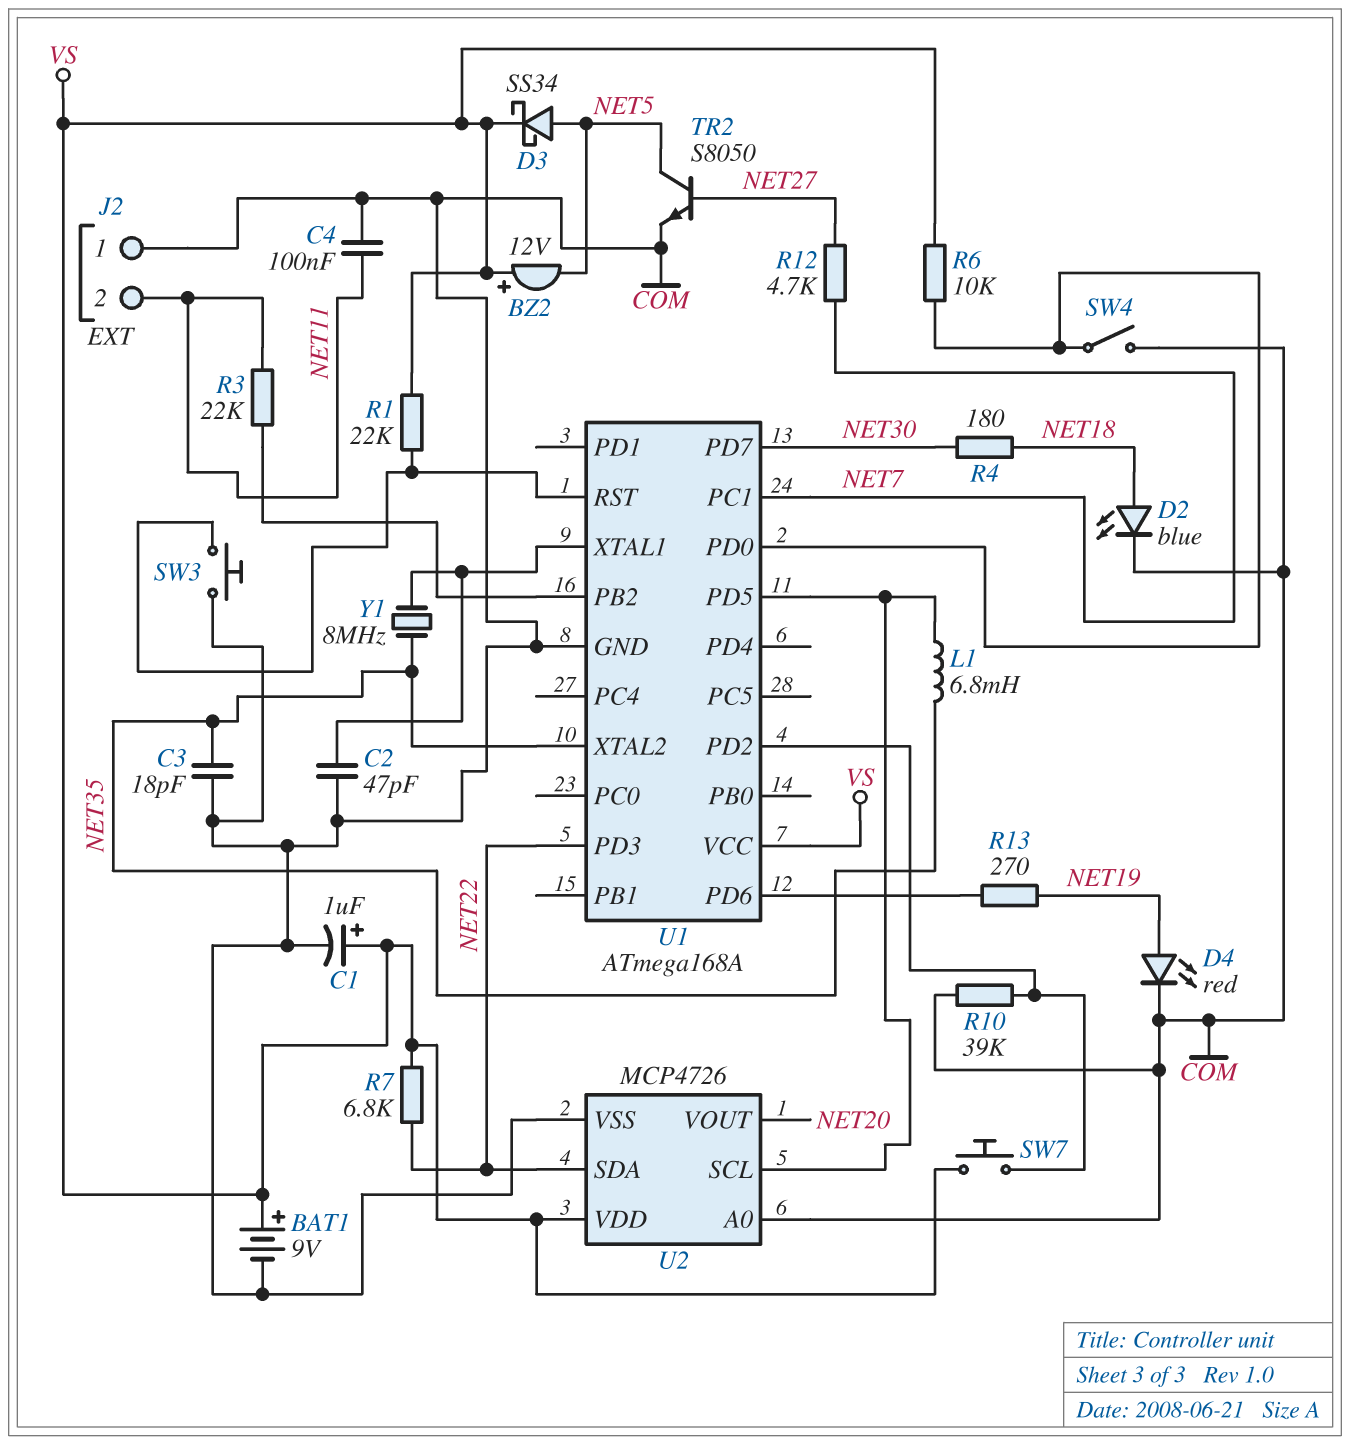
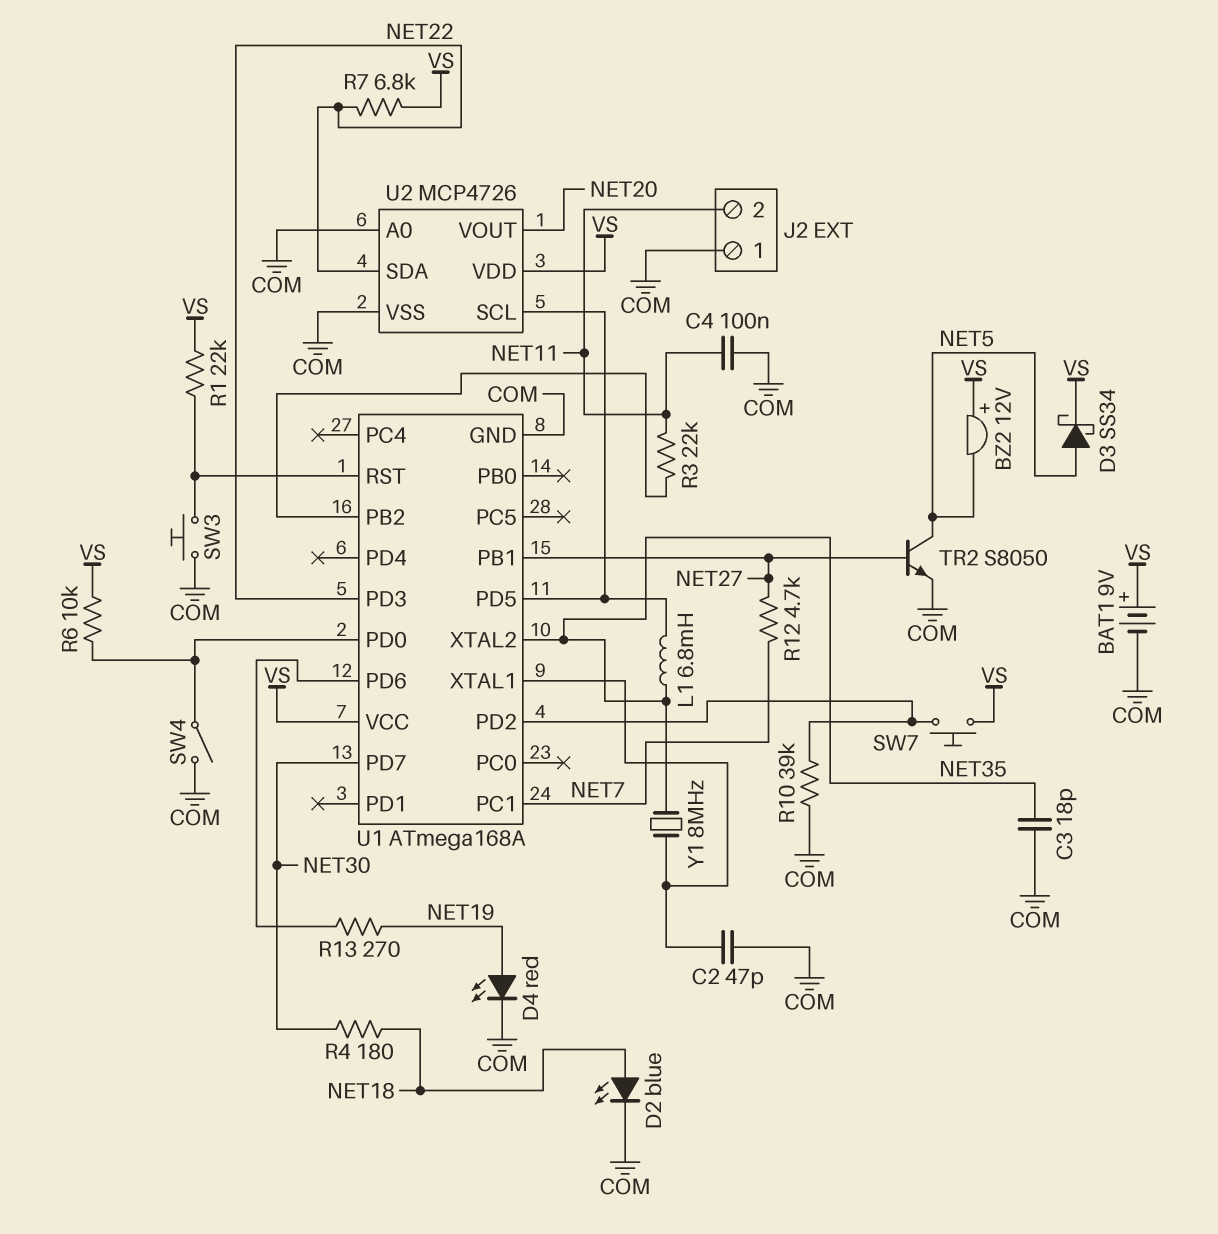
C1: 1uF (plus VS, minus COM) -> none
U1 pin PB1: none -> NET27

